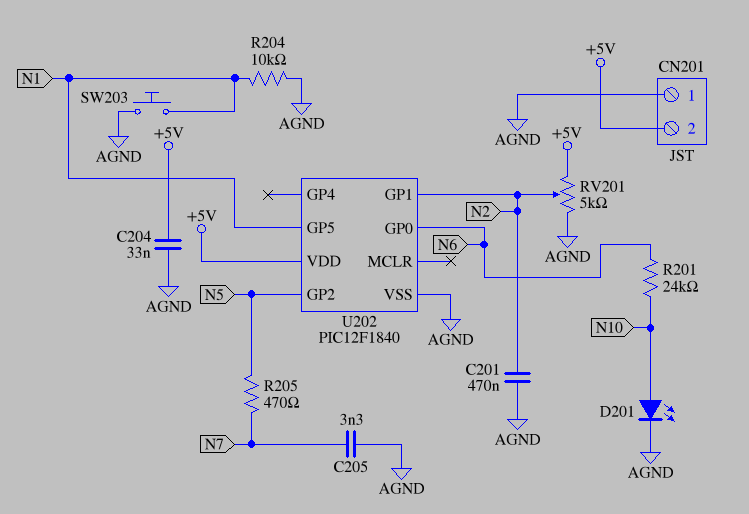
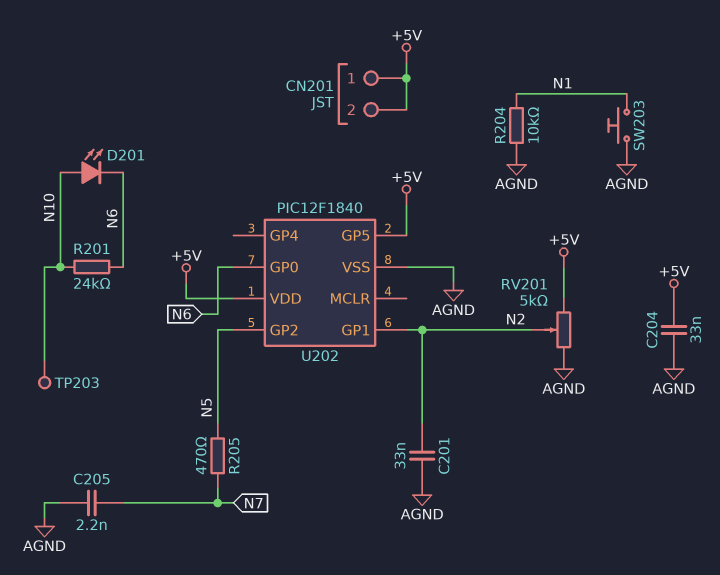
C201: 470nF (AGND, N2) -> 33nF (AGND, N2)
C205: 3.3nF (AGND, N7) -> 2.2nF (AGND, N7)
CN201 pin 1: AGND -> +5V
D201: LED (A N10, K AGND) -> LED (A N10, K N6)
TP203: none -> test point (N10)
U202 pin GP5: N1 -> +5V

